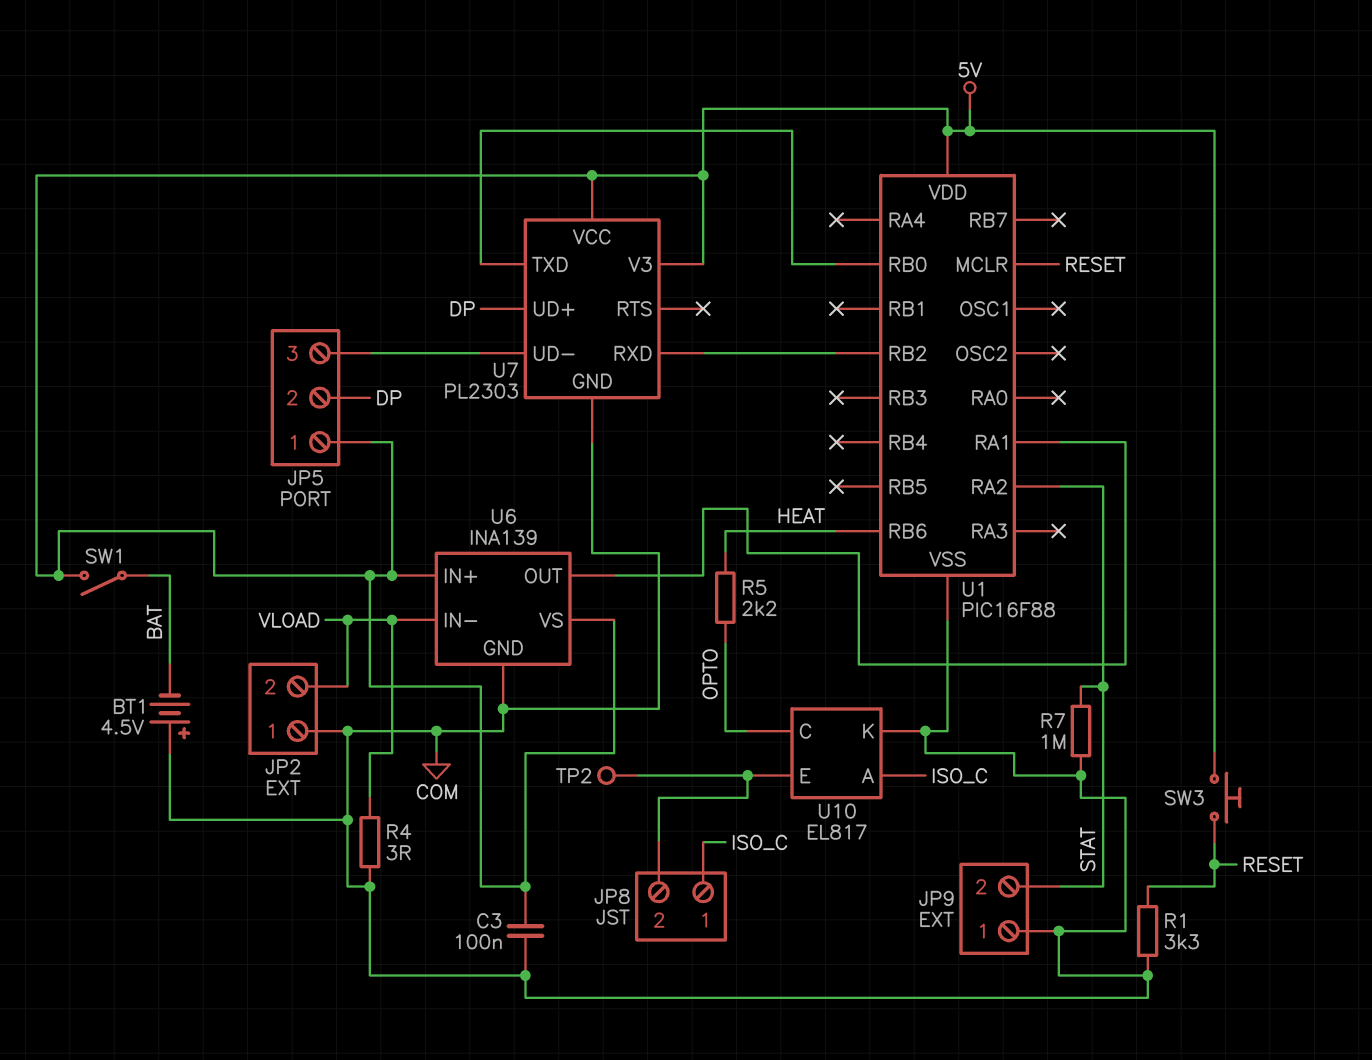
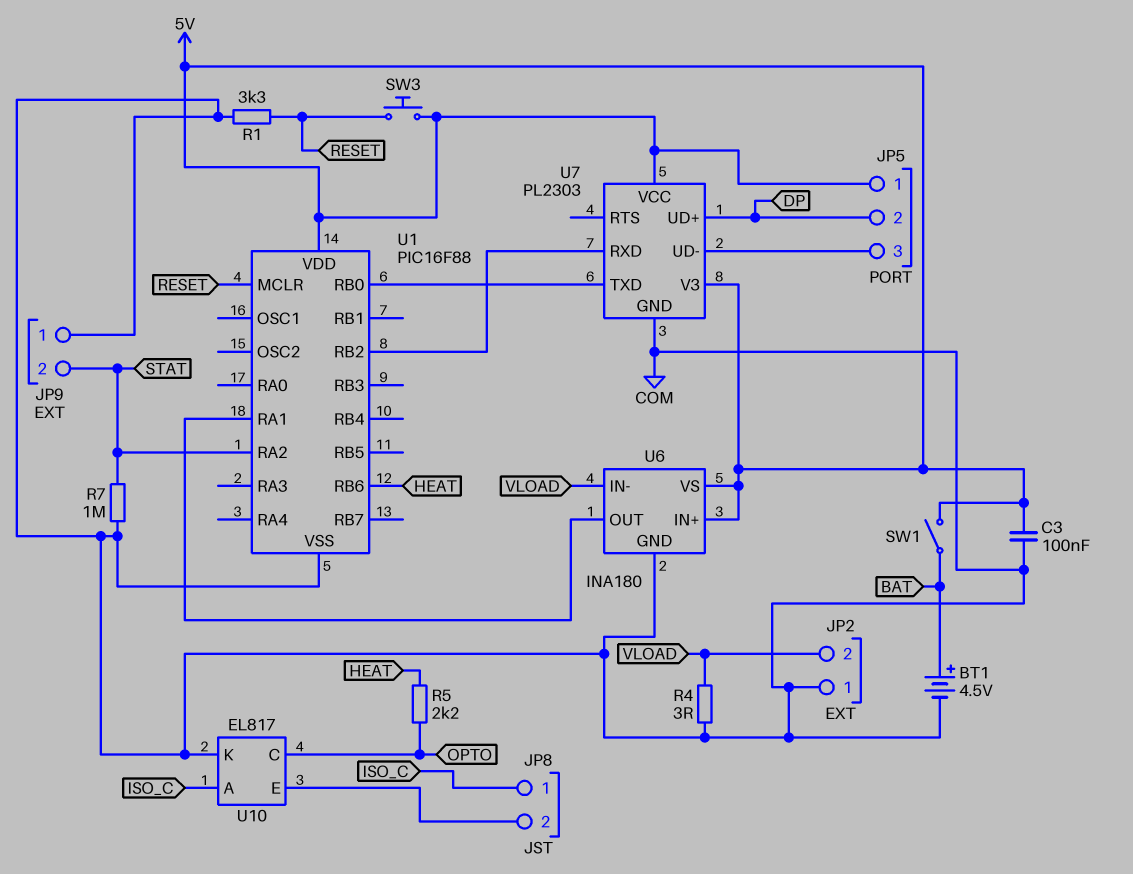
BT1: 4.5V (plus COM, minus BAT) -> 4.5V (plus BAT, minus COM)
TP2: test point (JP8/2) -> none
U6: INA139 -> INA180

